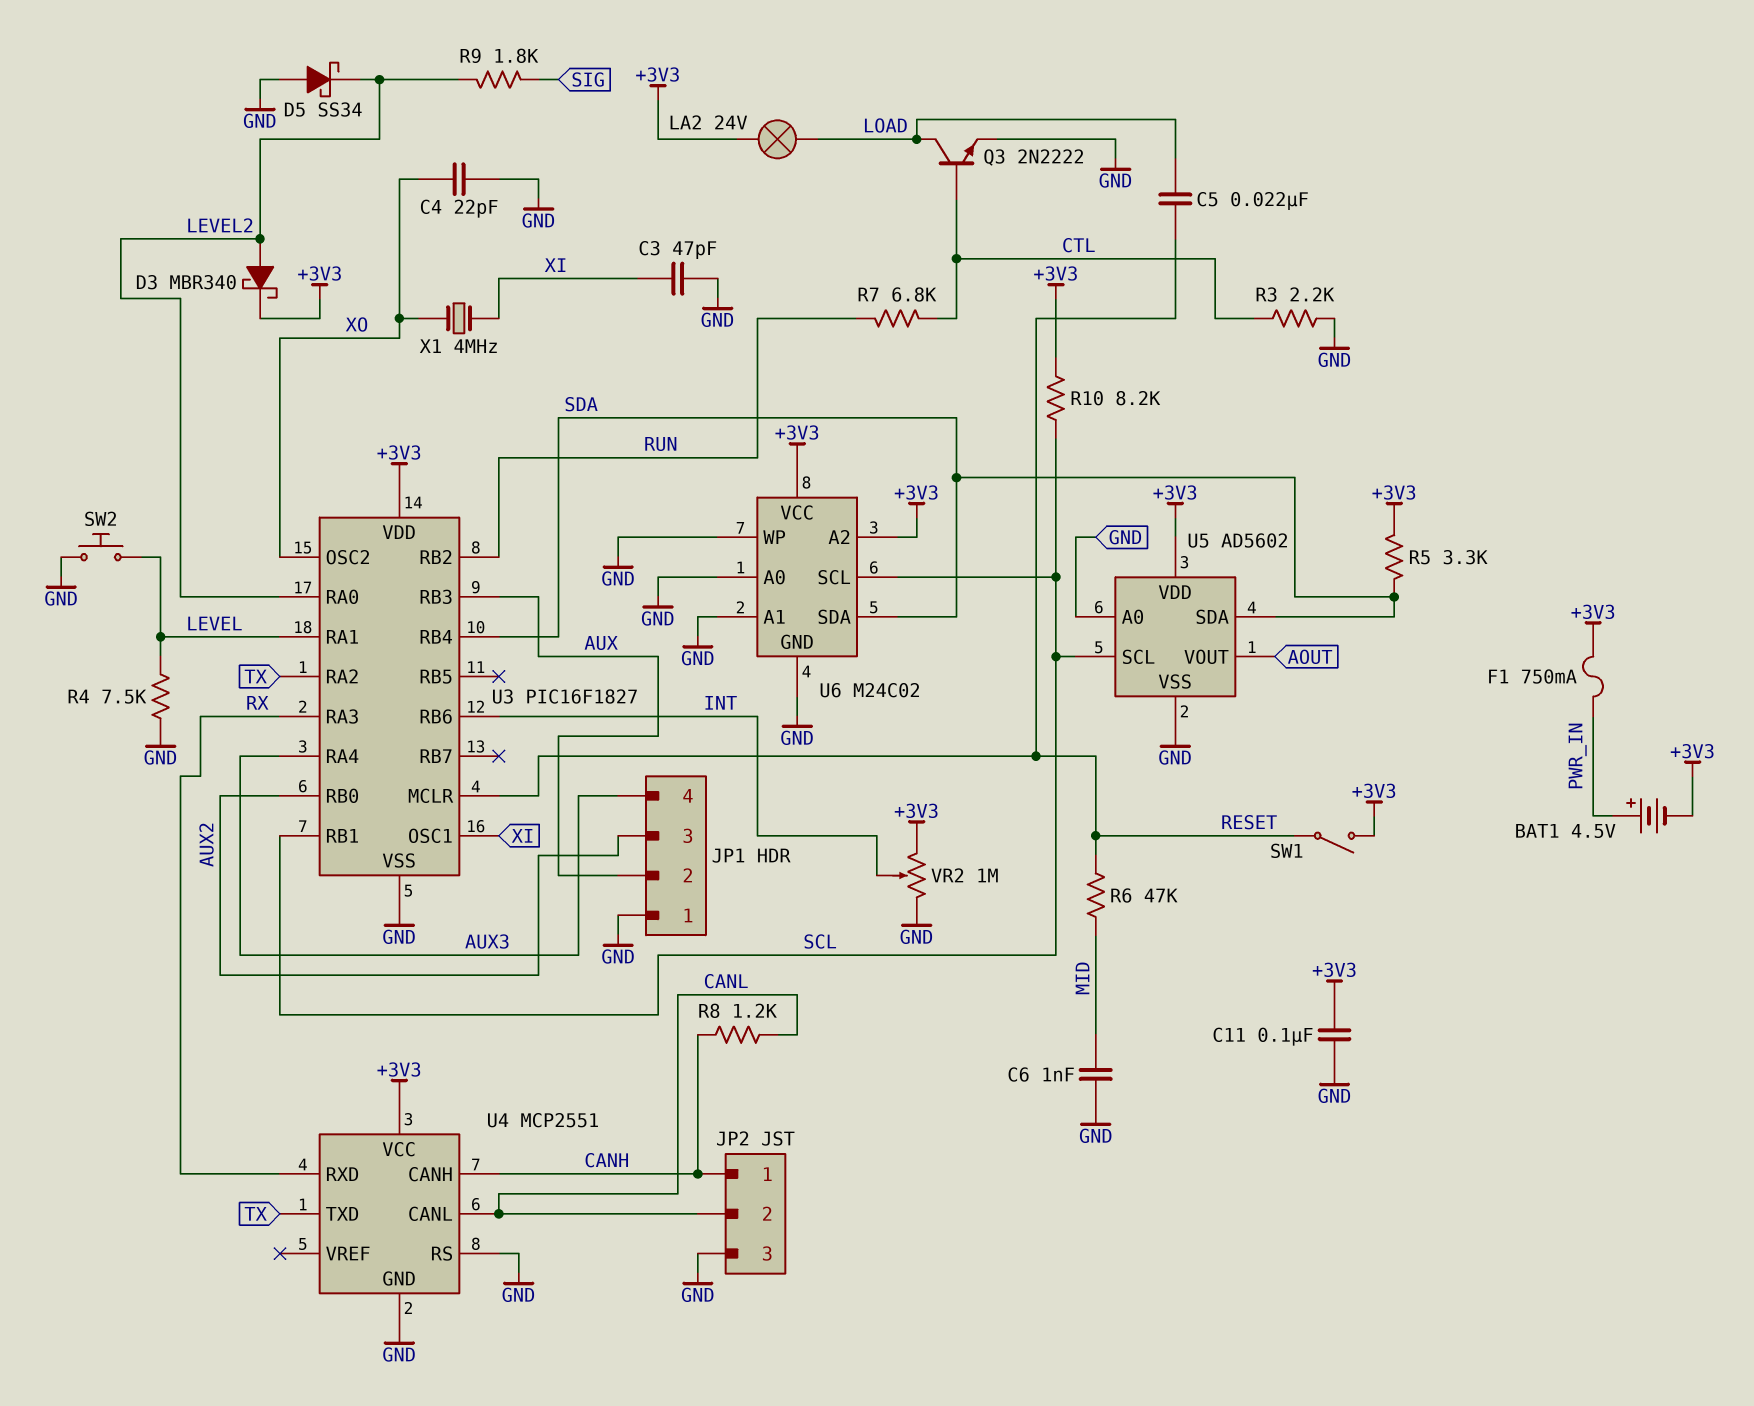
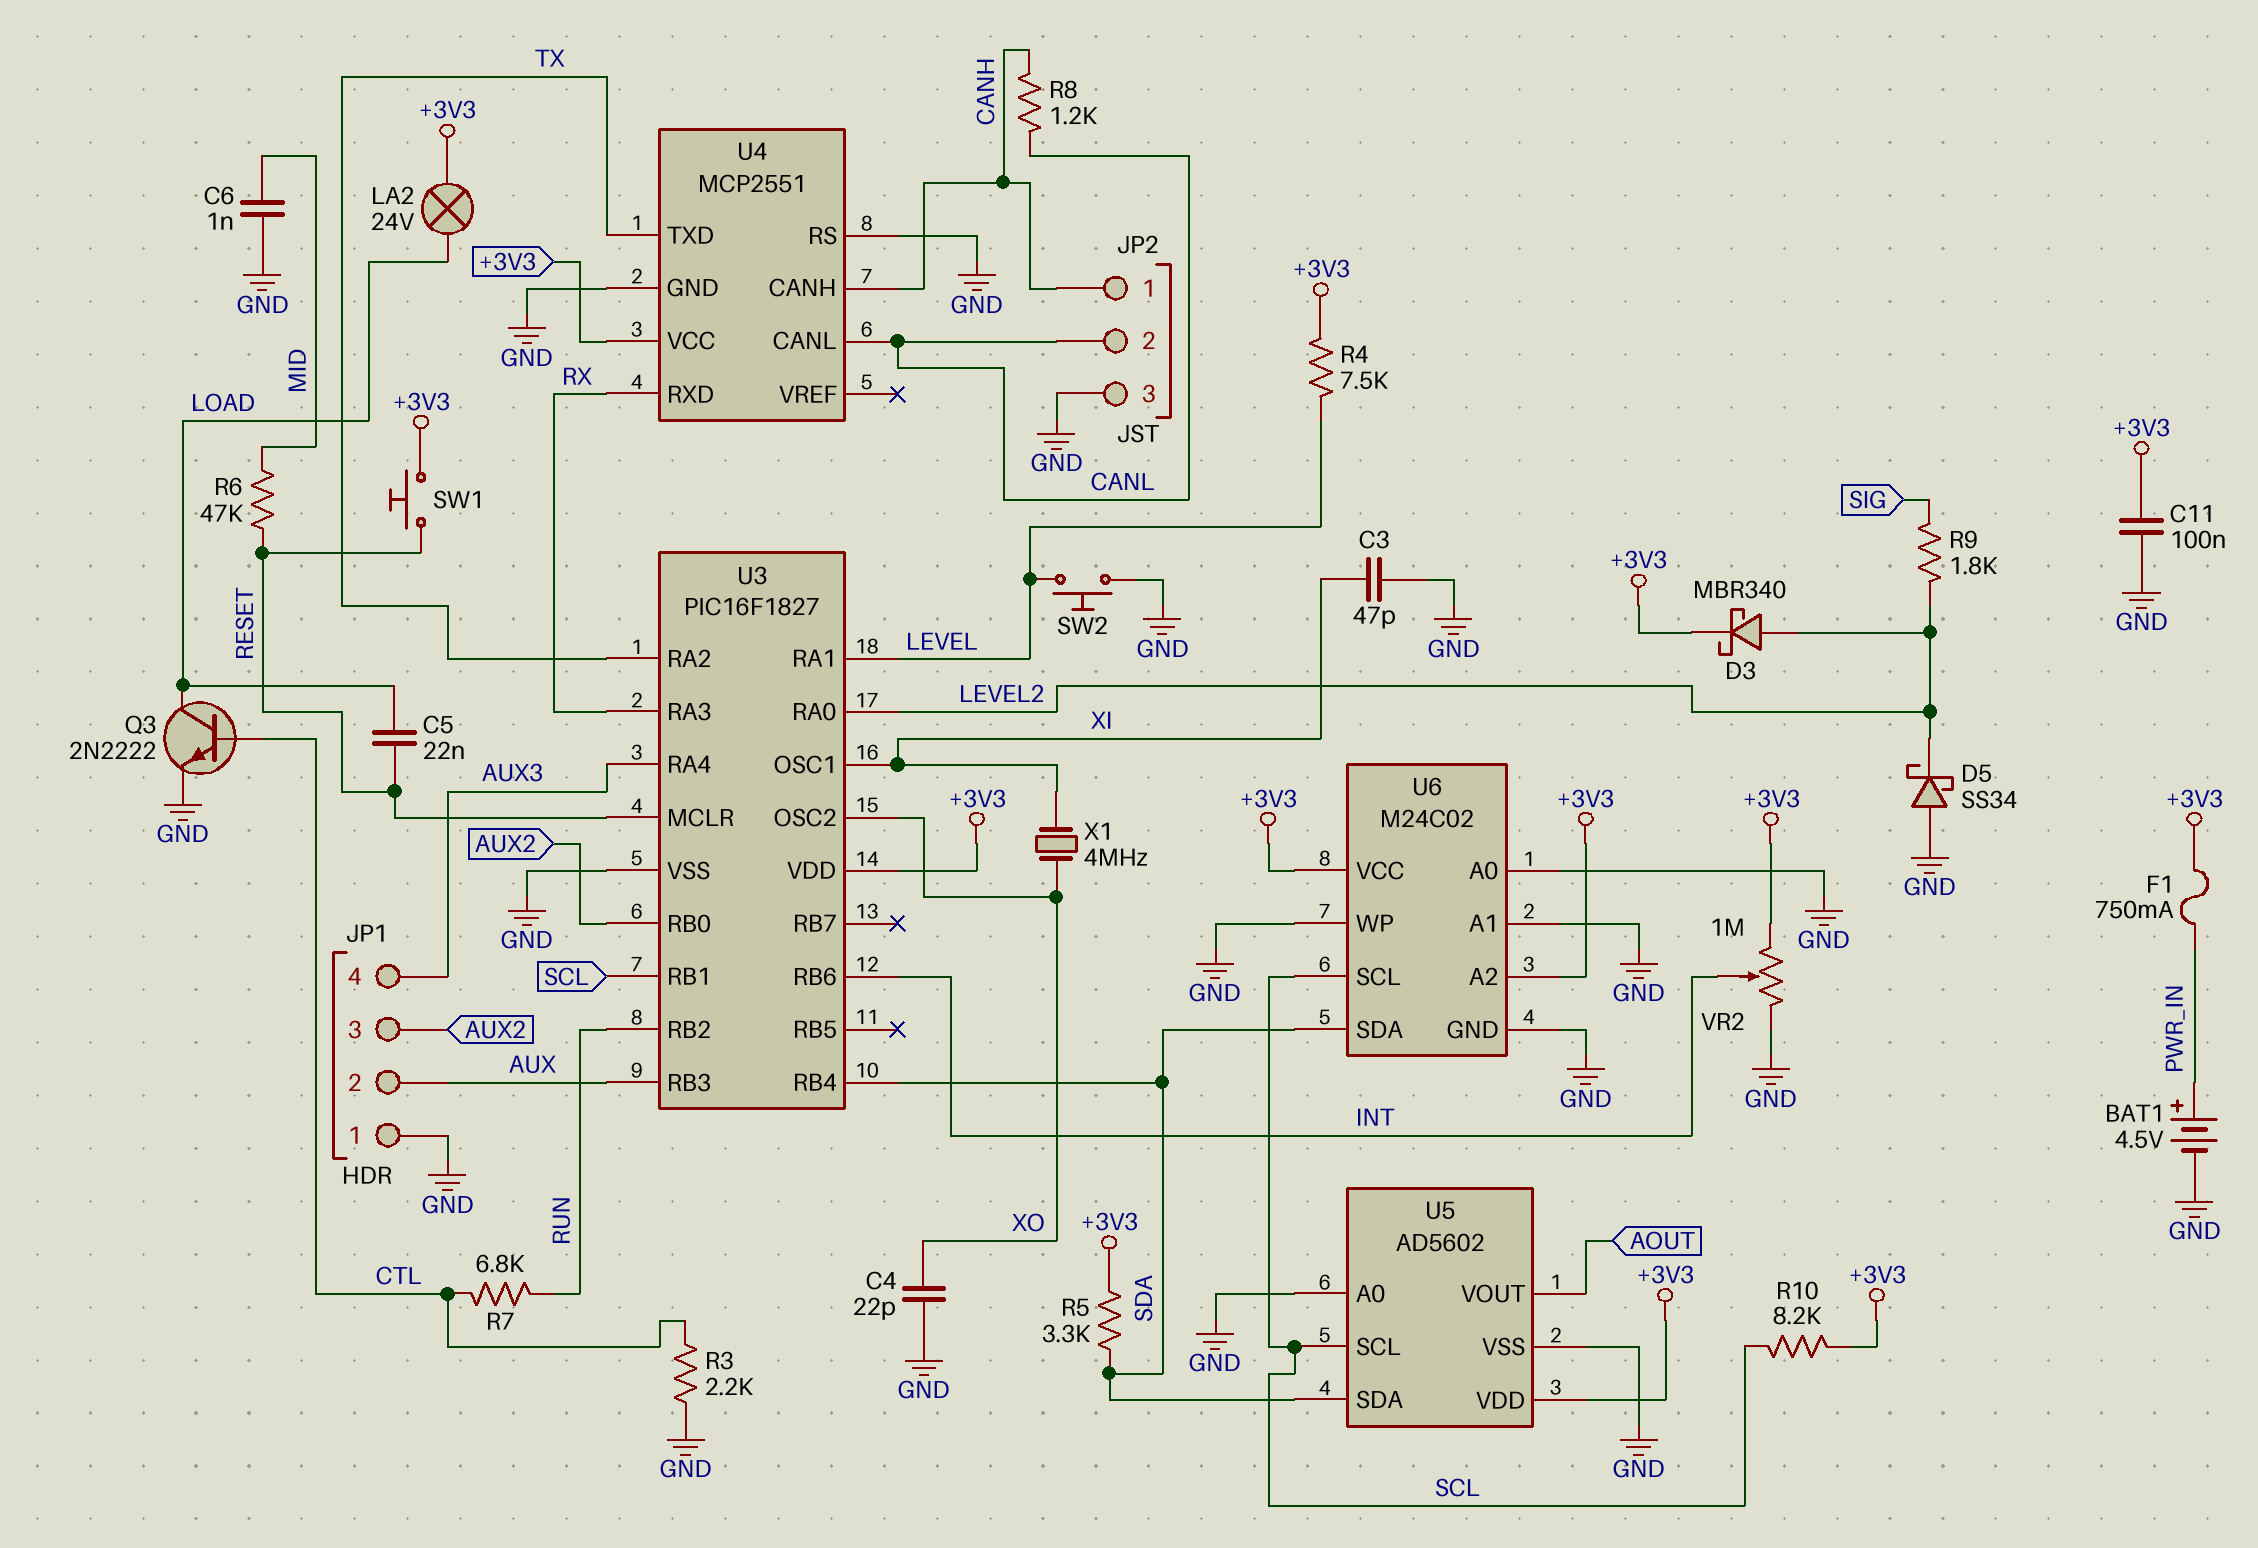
BAT1: 4.5V (plus PWR_IN, minus +3V3) -> 4.5V (plus PWR_IN, minus GND)
R4: 7.5k (GND, LEVEL) -> 7.5k (+3V3, LEVEL)
SW1: switch (+3V3, RESET) -> button (+3V3, RESET)

